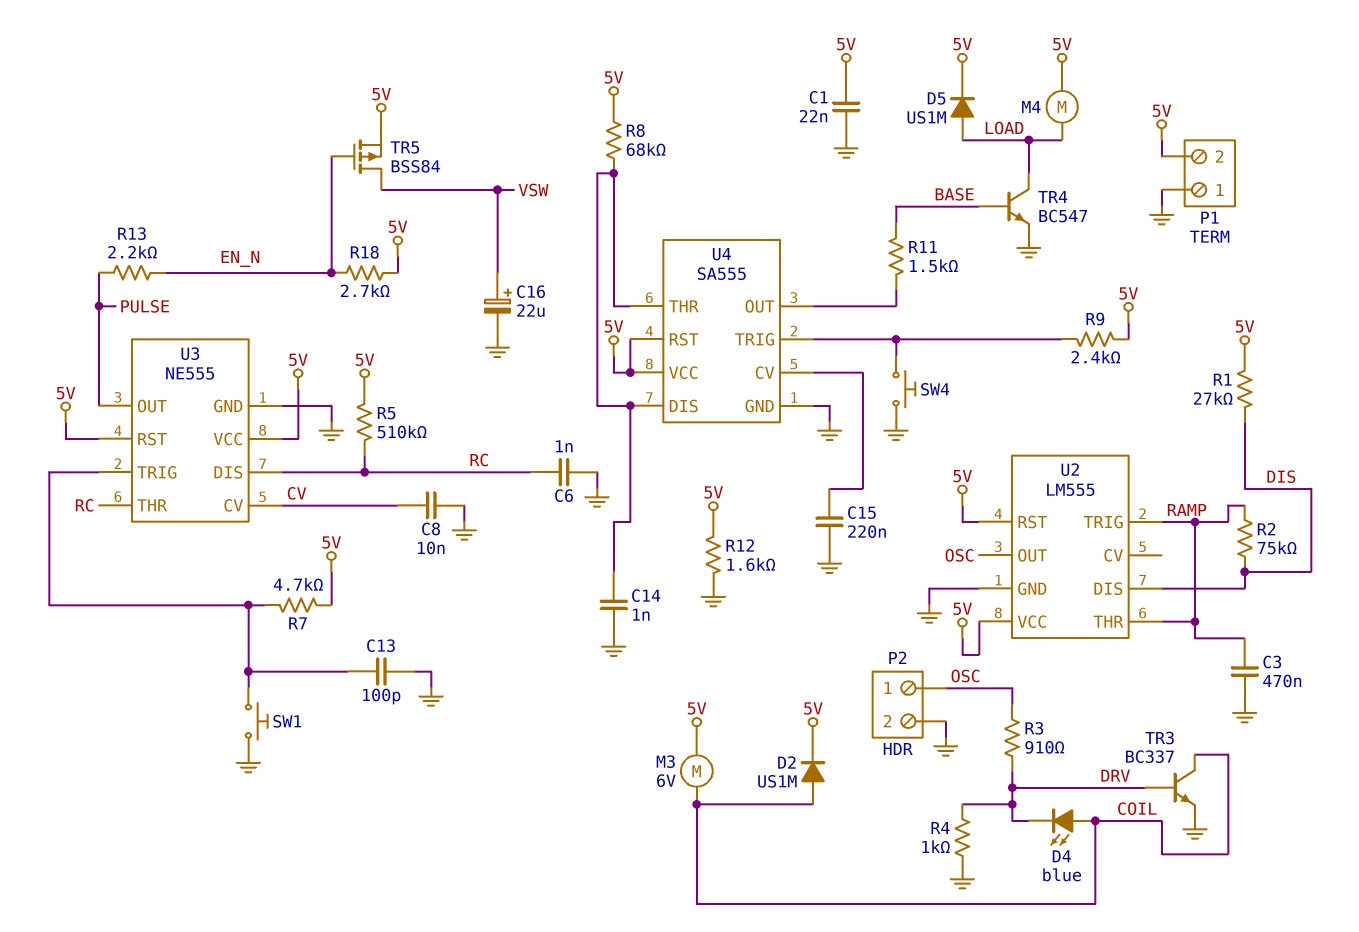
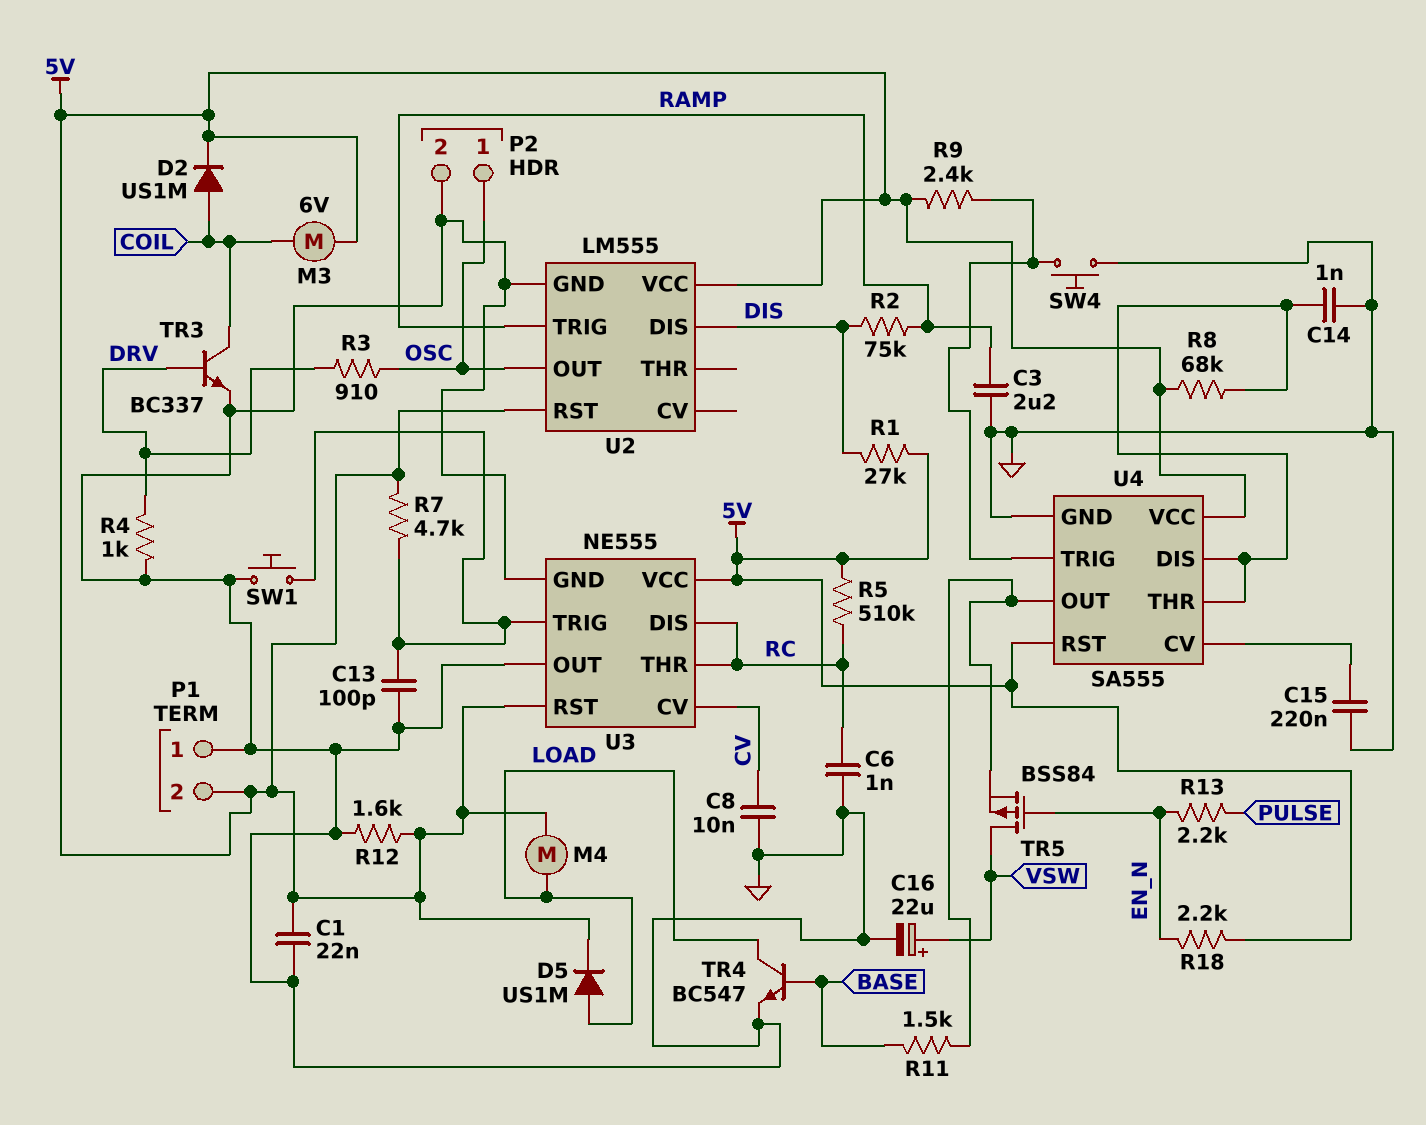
C3: 470nF (GND, RAMP) -> 2.2uF (GND, RAMP)
D4: LED blue (A COIL, K DRV) -> none
R18: 2.7k (5V, EN_N) -> 2.2k (5V, EN_N)
TR5: PMOS BSS84 (G EN_N, D VSW, S 5V) -> PMOS BSS84 (G EN_N, D VSW, S U4/OUT)
U2 pin THR: RAMP -> none
U3 pin OUT: PULSE -> GND

